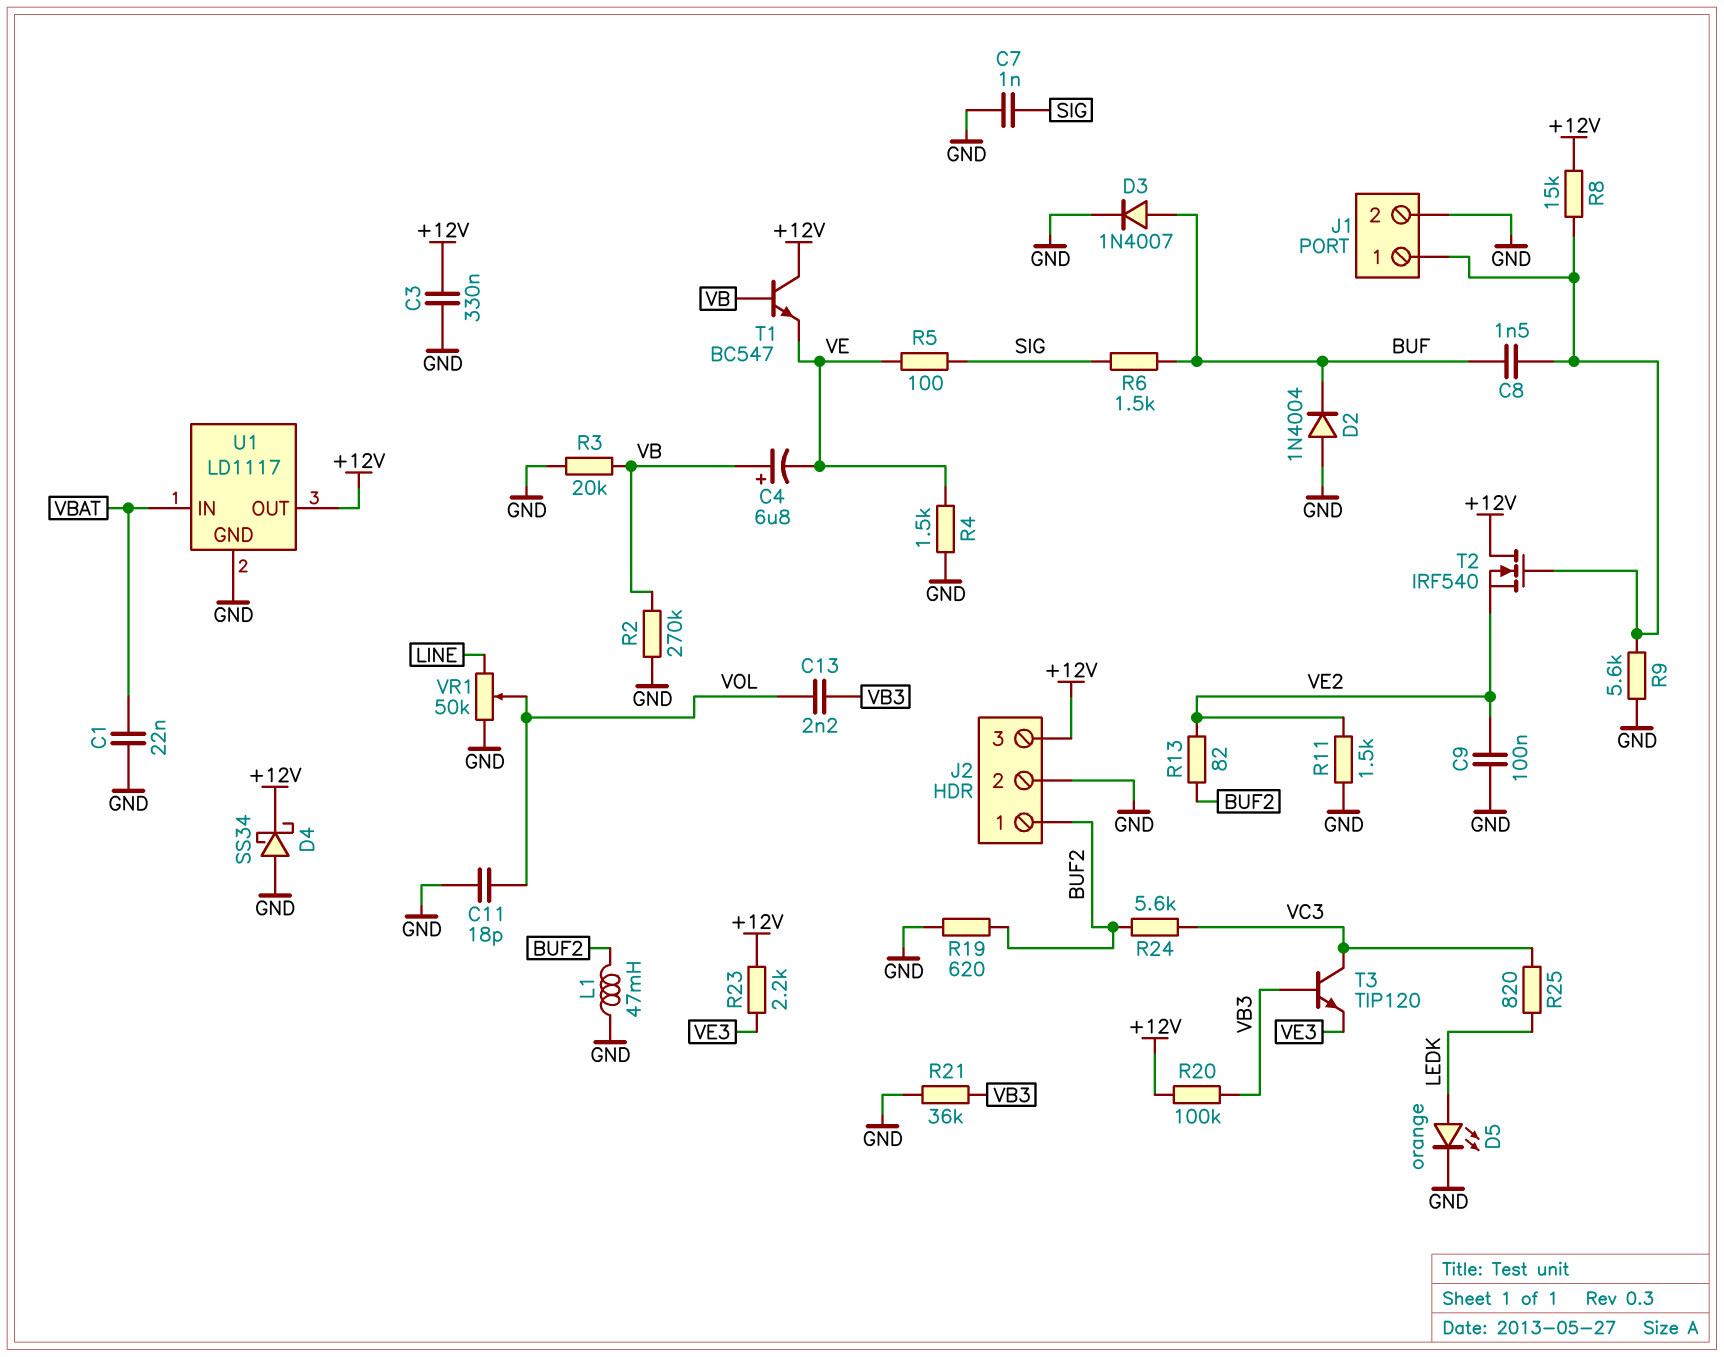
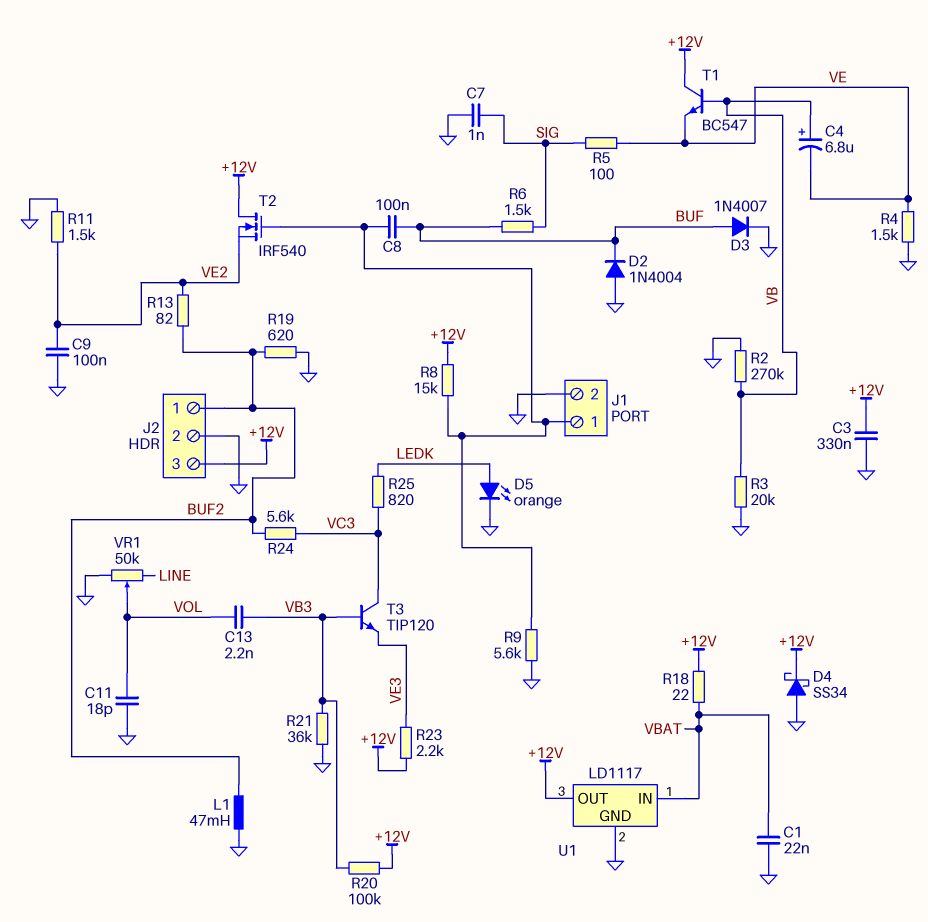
C8: 1.5nF (BUF, J1/1) -> 100nF (BUF, J1/1)
R18: none -> 22 (+12V, VBAT)

